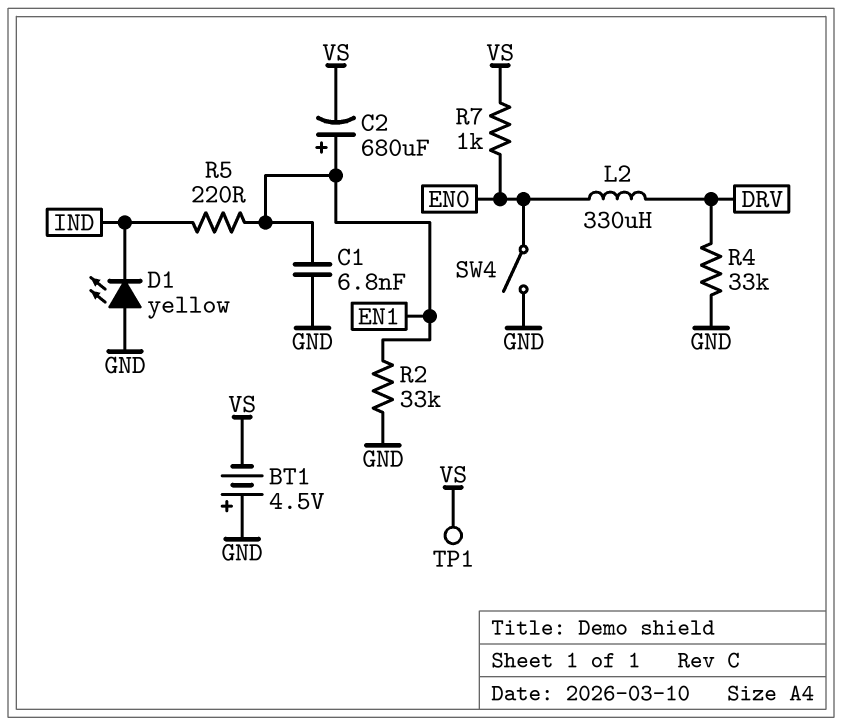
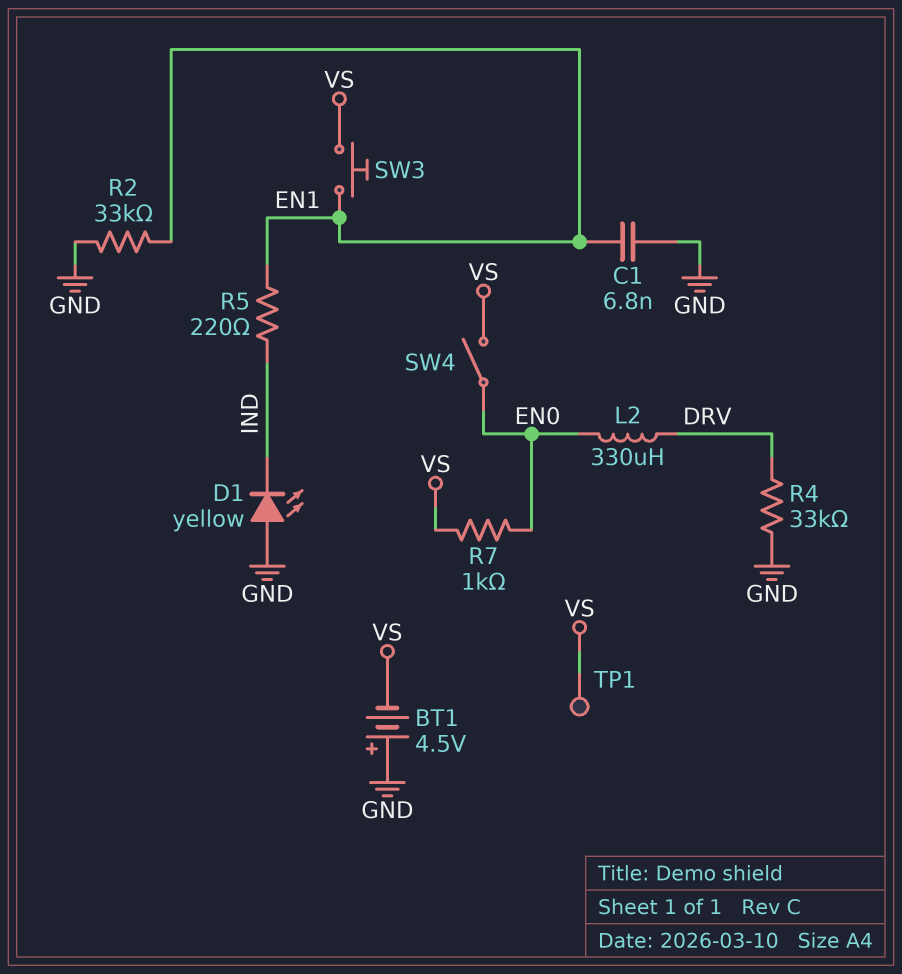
C2: 680uF (plus EN1, minus VS) -> none
SW3: none -> button (EN1, VS)
SW4: switch (EN0, GND) -> switch (EN0, VS)

